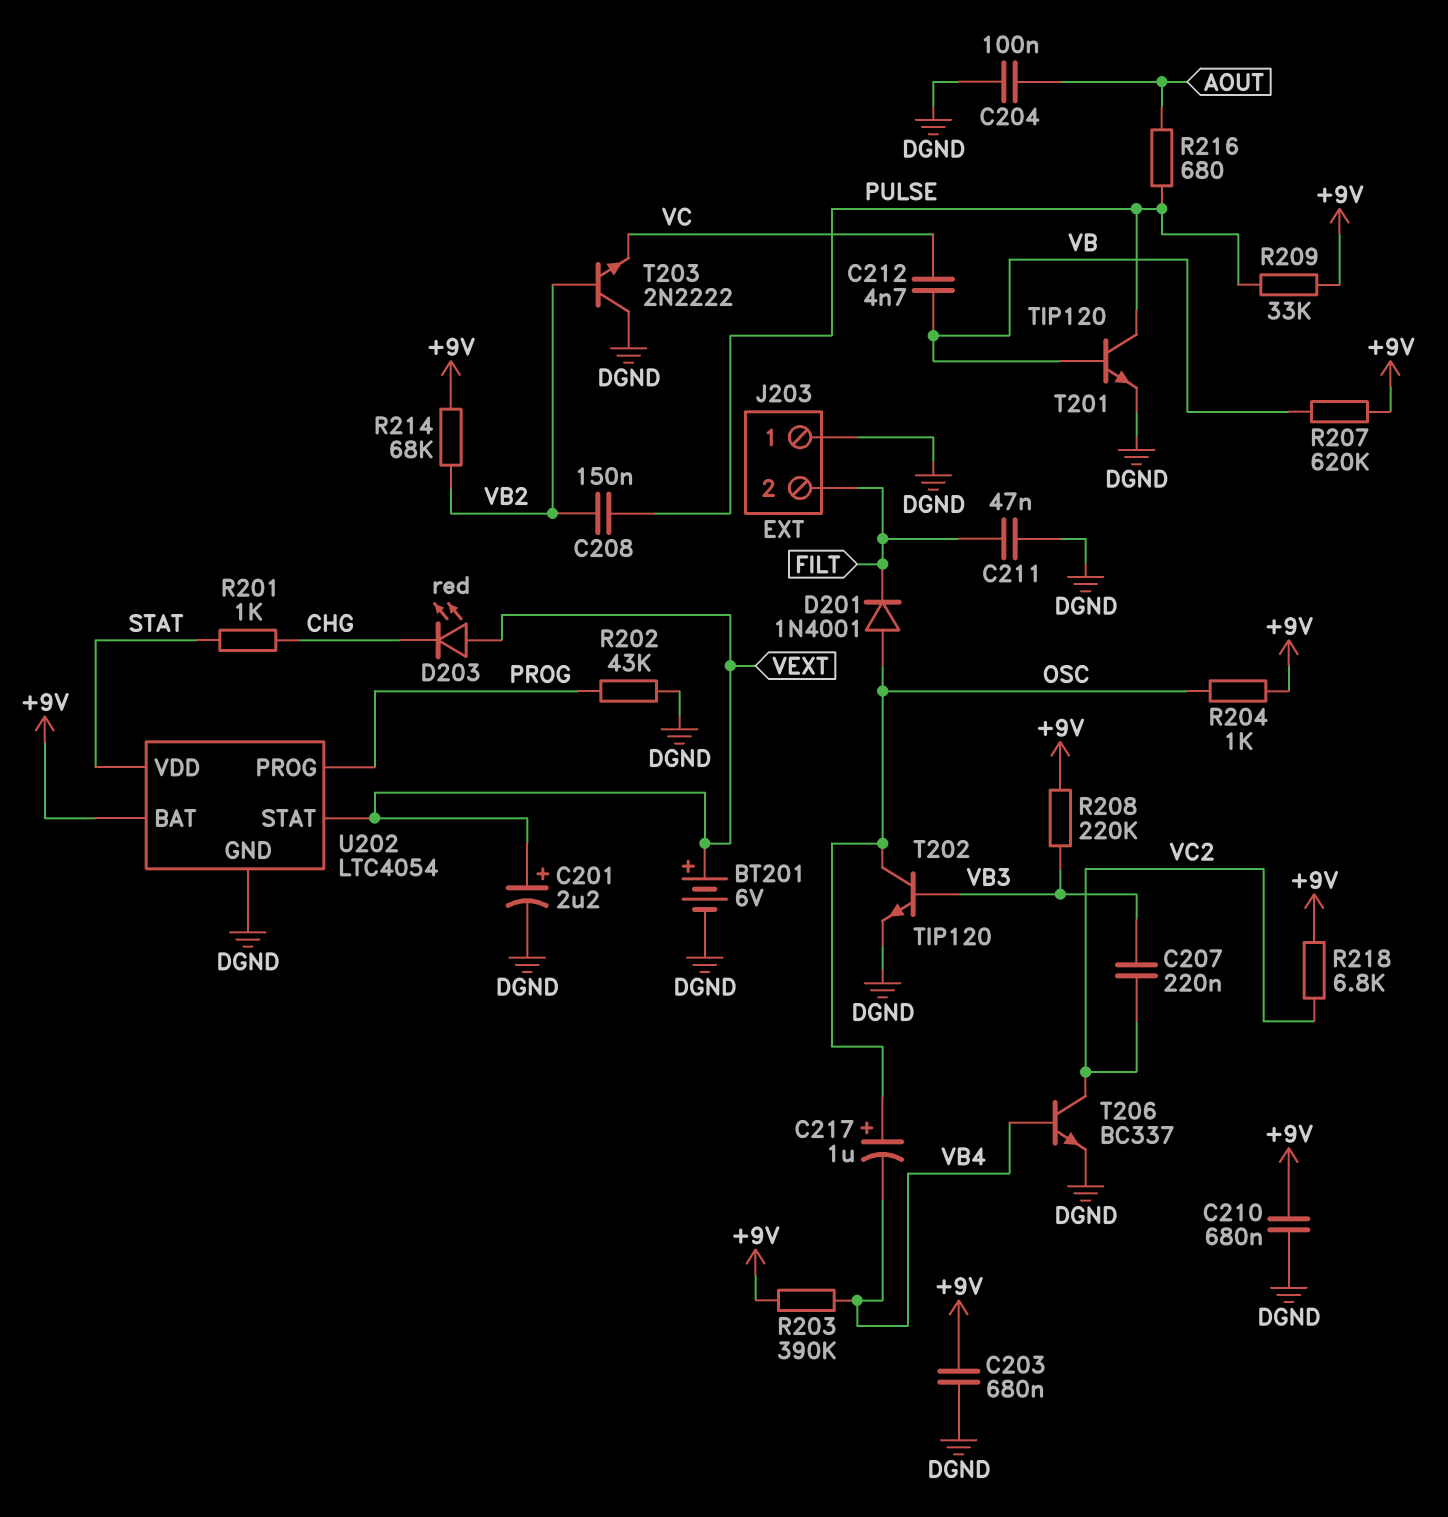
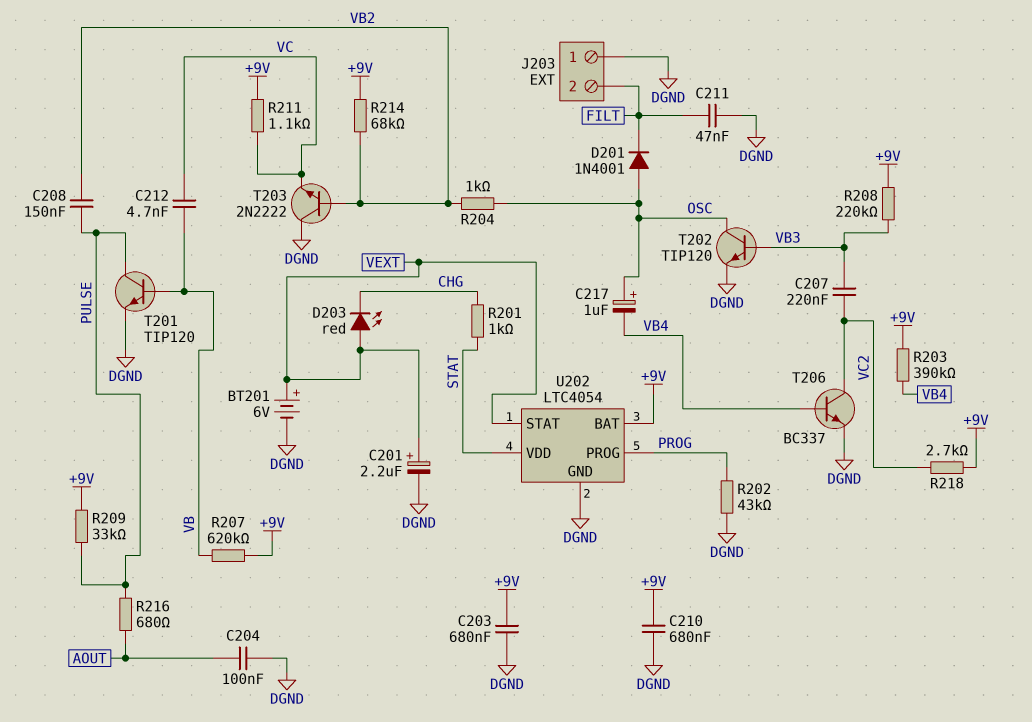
R204: 1k (+9V, OSC) -> 1k (OSC, VB2)
R211: none -> 1.1k (+9V, VC)
R218: 6.8k (+9V, VC2) -> 2.7k (+9V, VC2)

